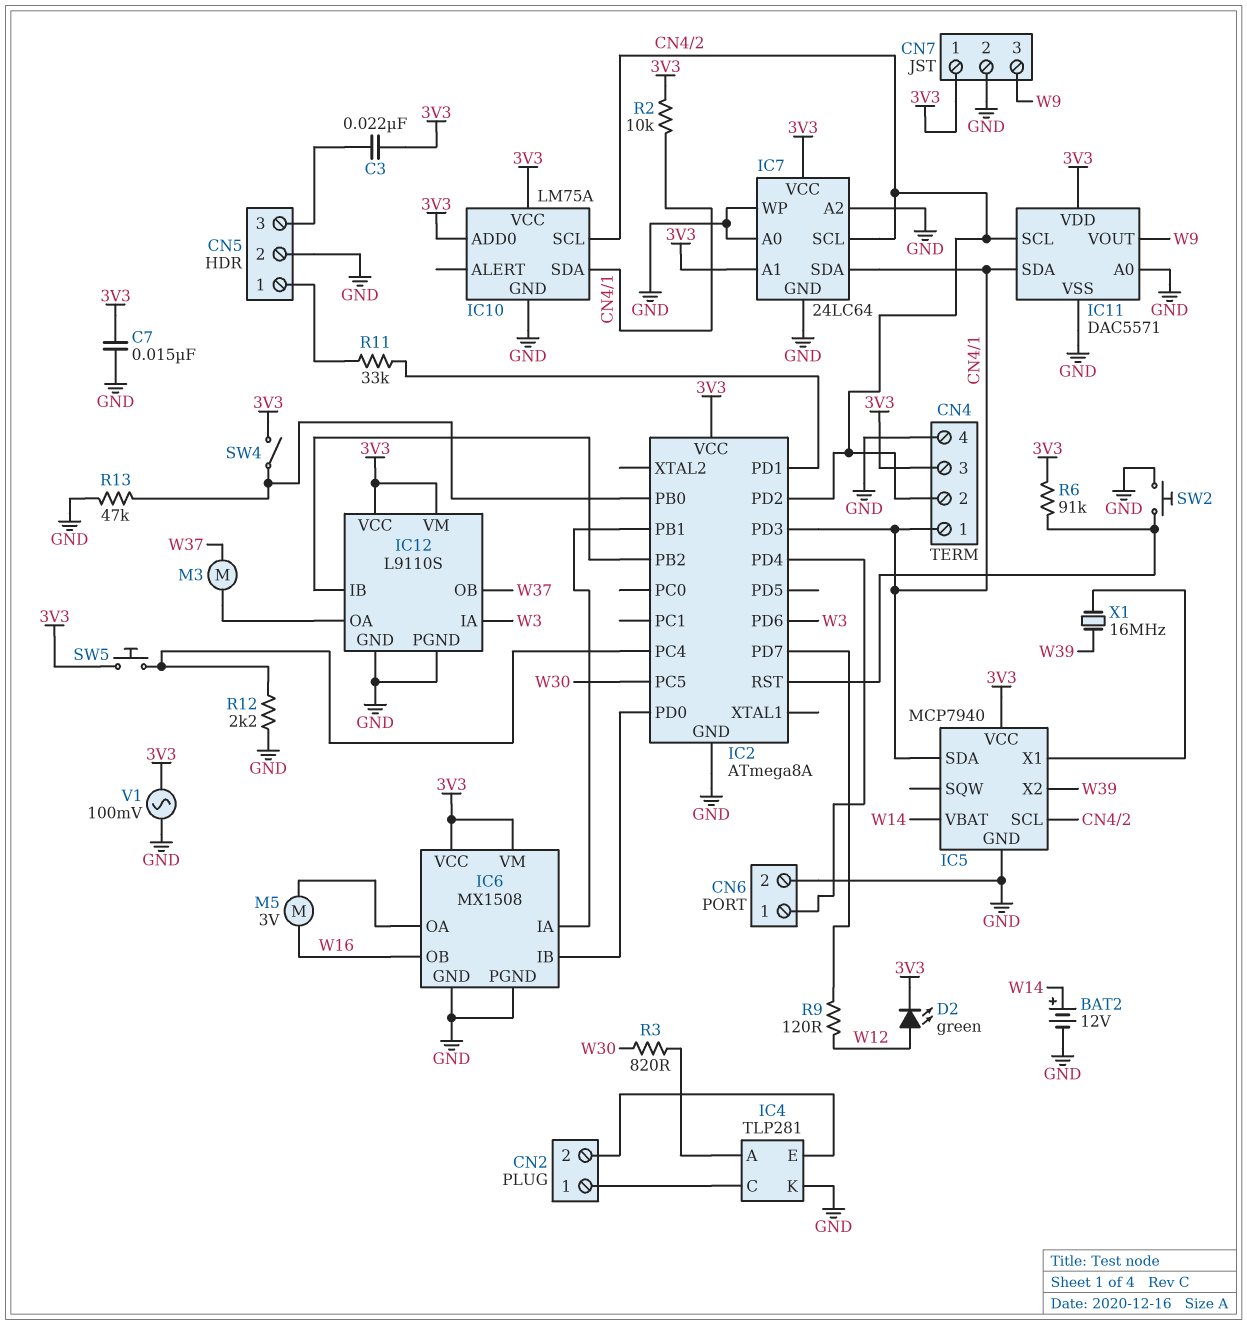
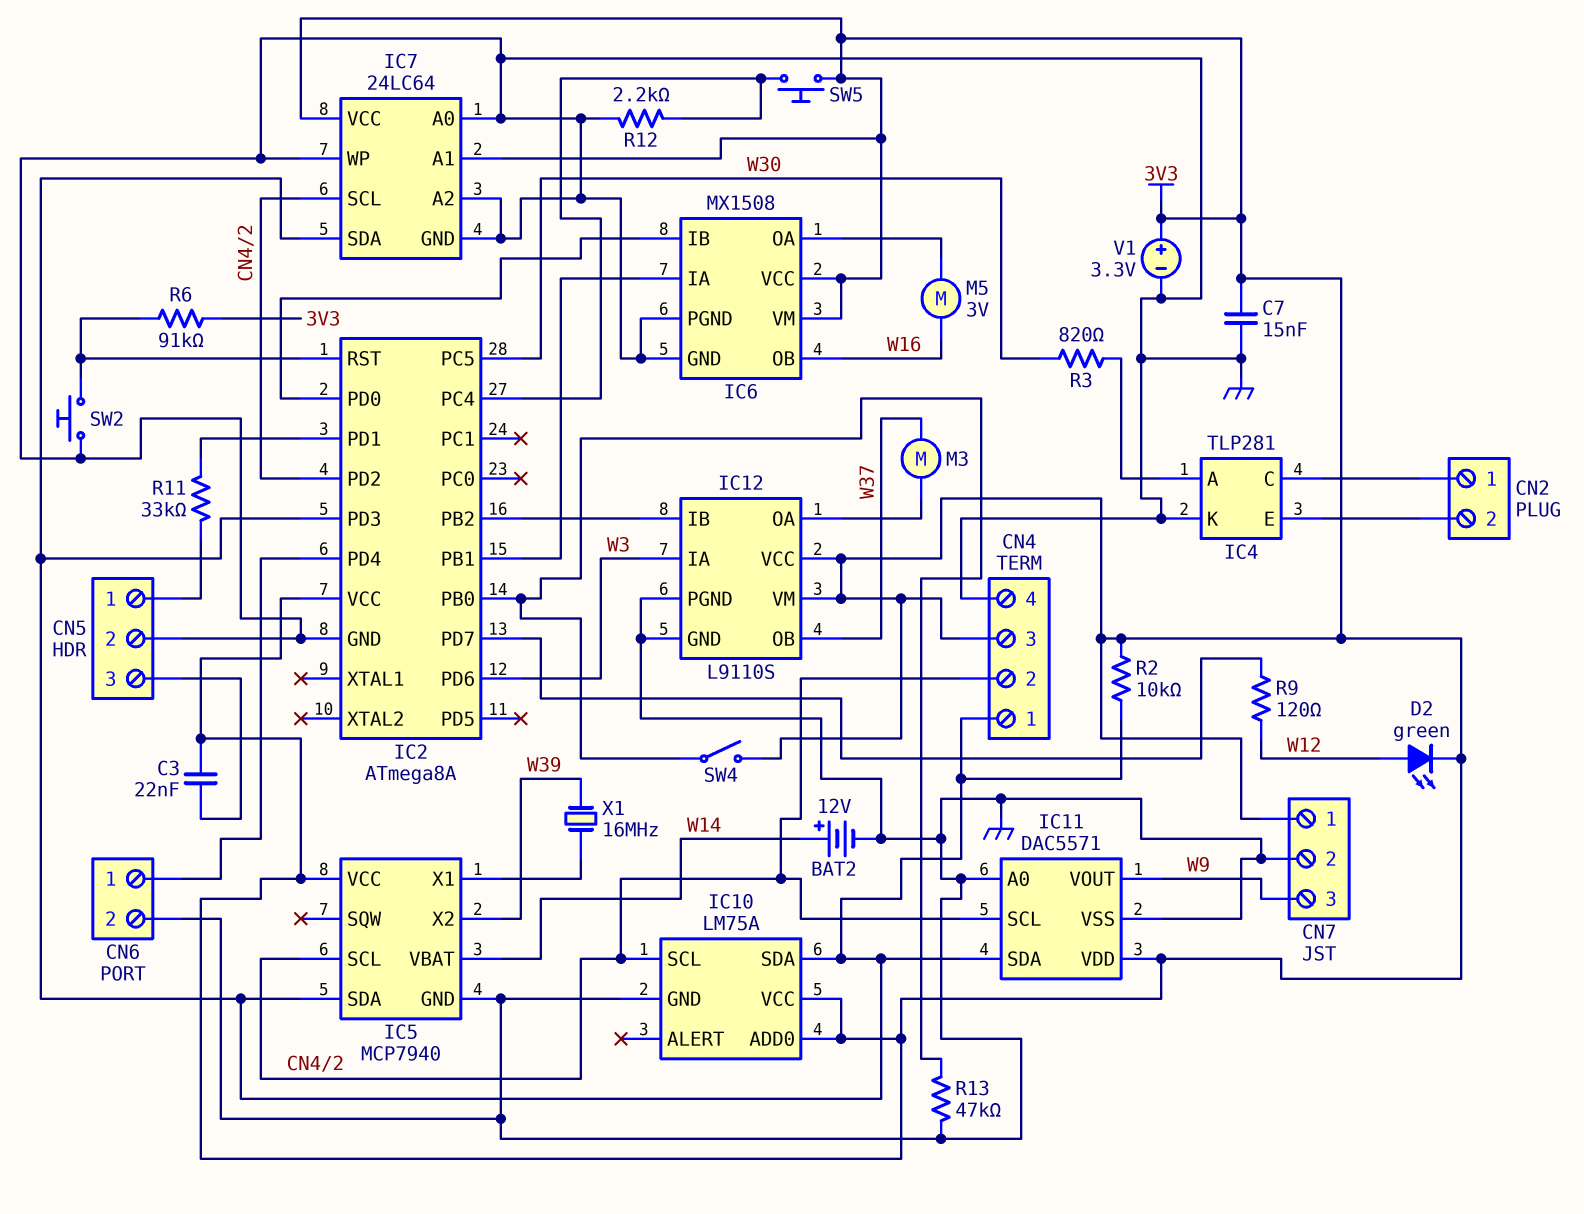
V1: AC 100mV (3V3, GND) -> 3.3V (plus 3V3, minus GND)

